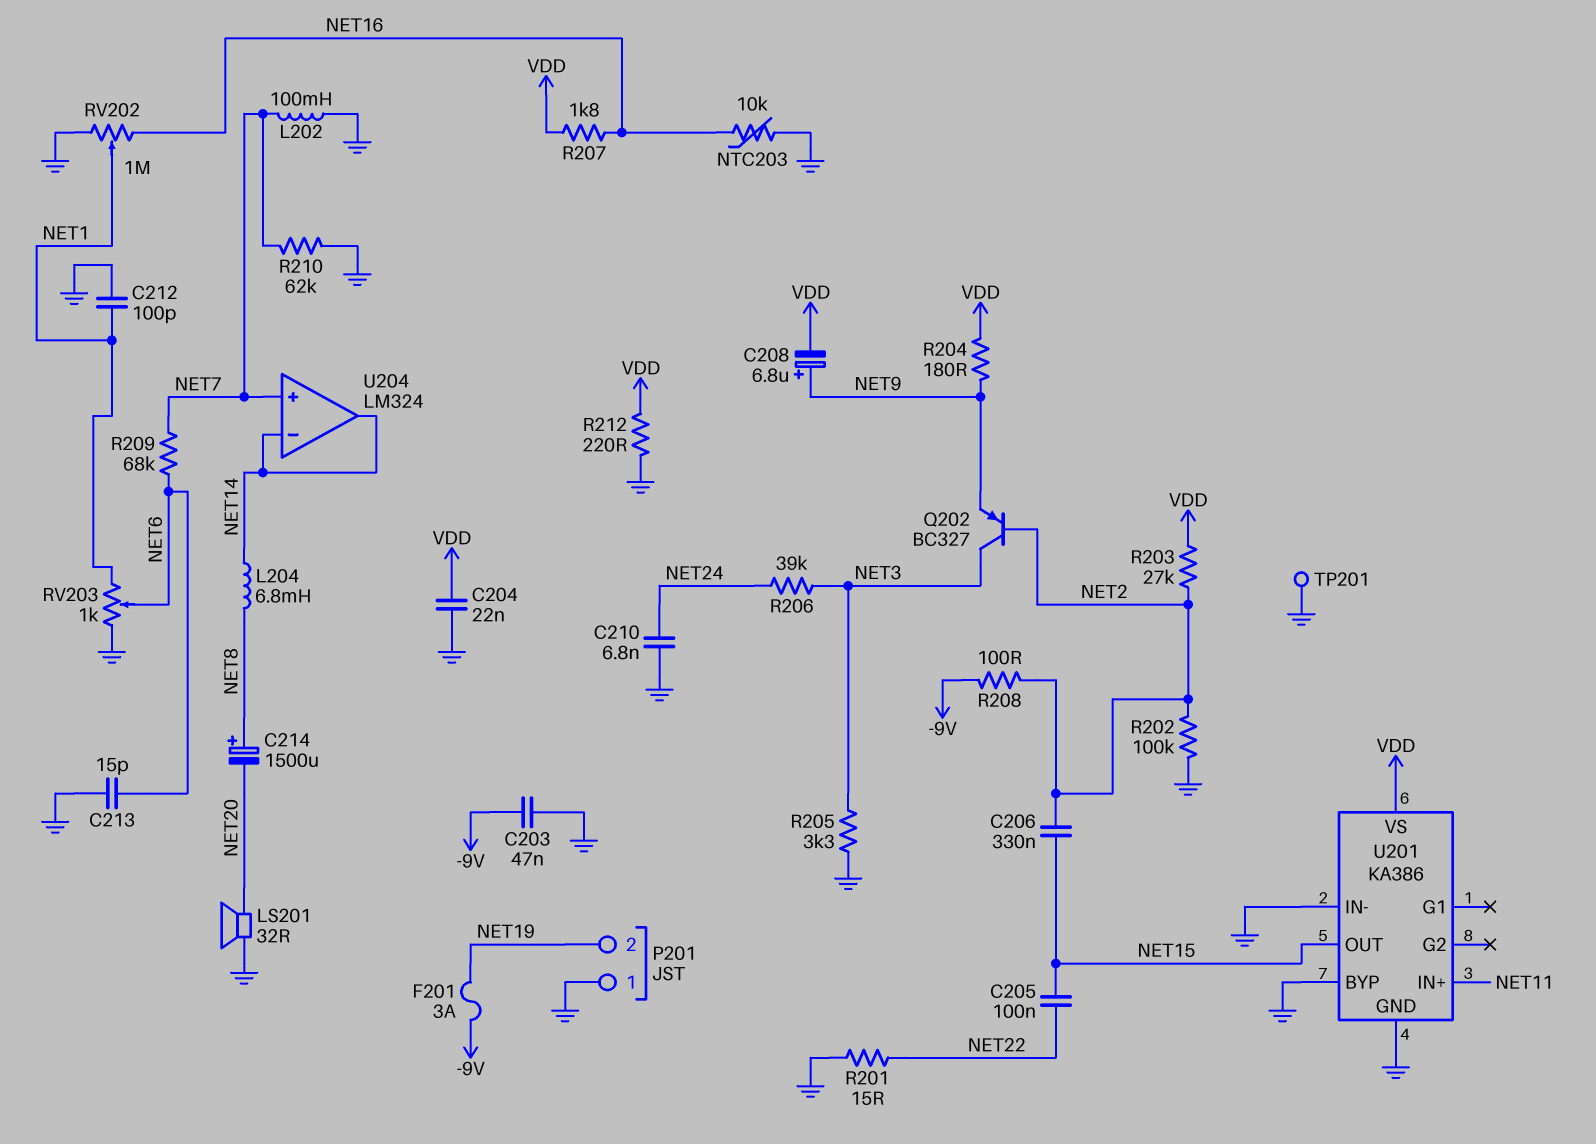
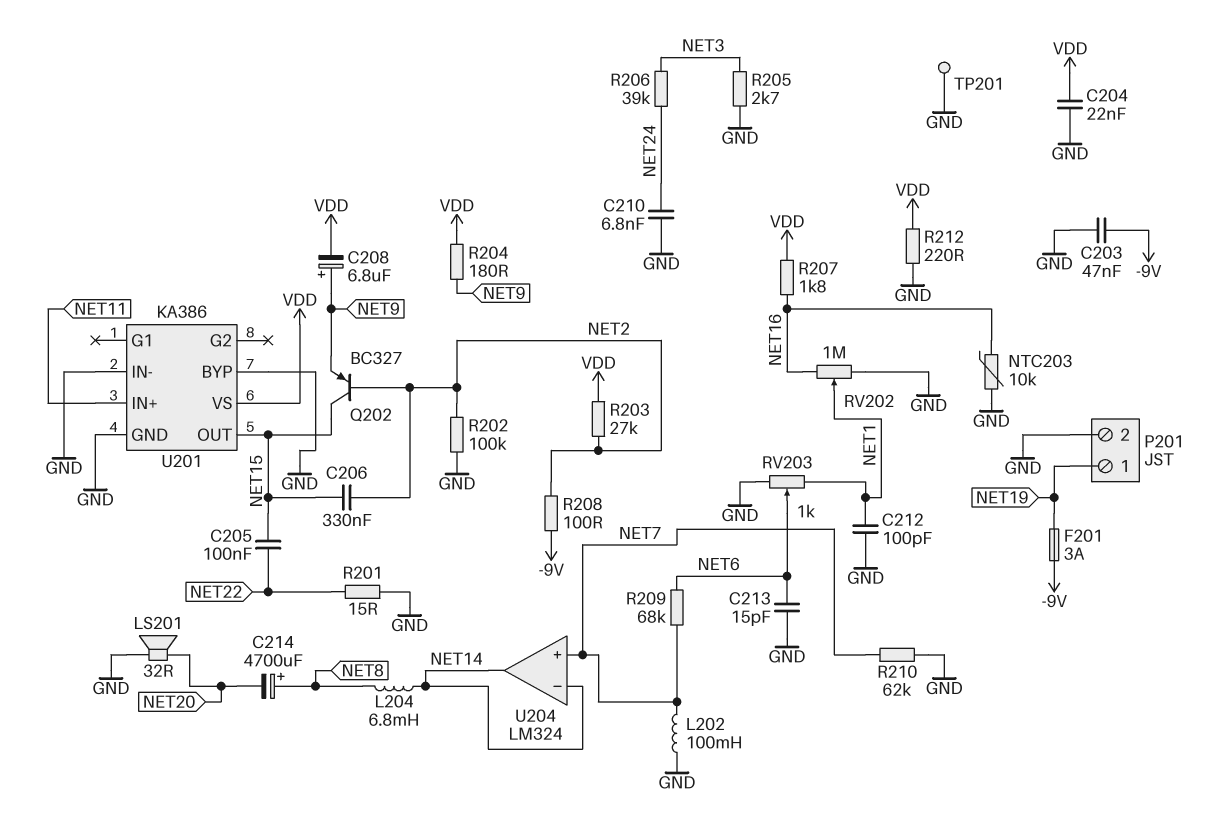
C214: 1500uF (plus NET8, minus NET20) -> 4700uF (plus NET8, minus NET20)
P201 pin 1: GND -> NET19
P201 pin 2: NET19 -> GND
Q202: PNP BC327 (B NET2, C NET3, E NET9) -> PNP BC327 (B NET2, C NET15, E NET9)
R205: 3.3k (GND, NET3) -> 2.7k (GND, NET3)

